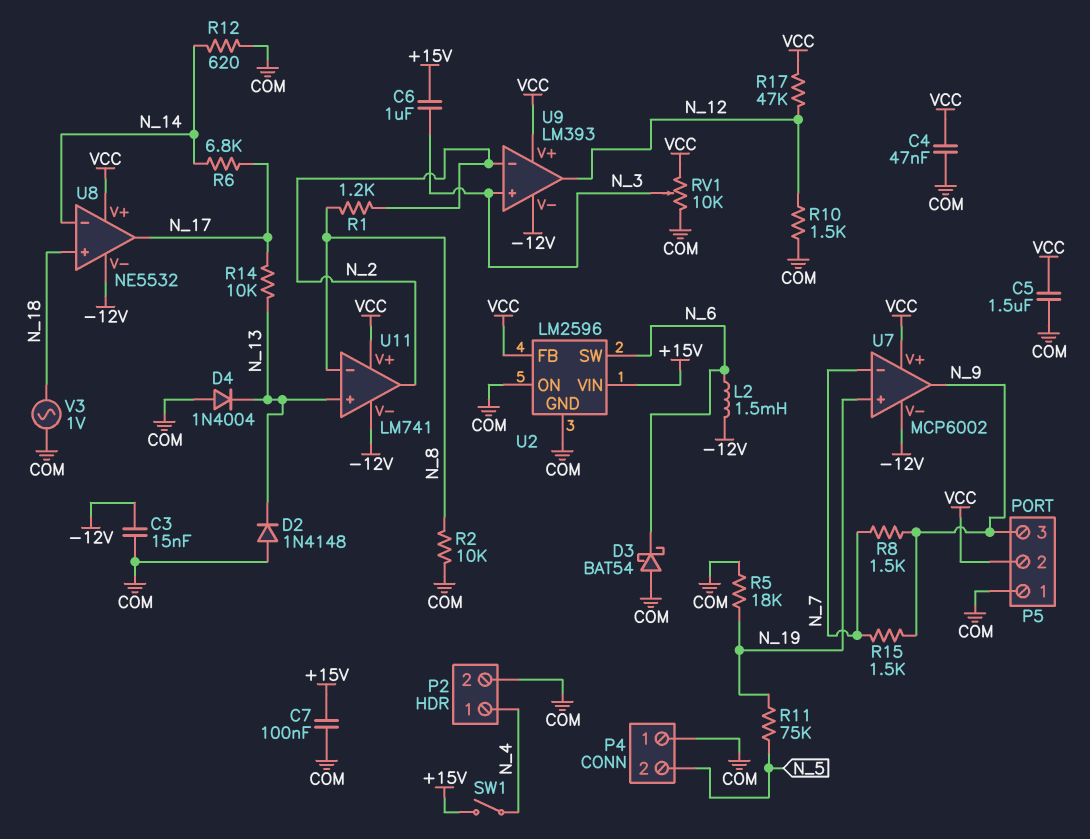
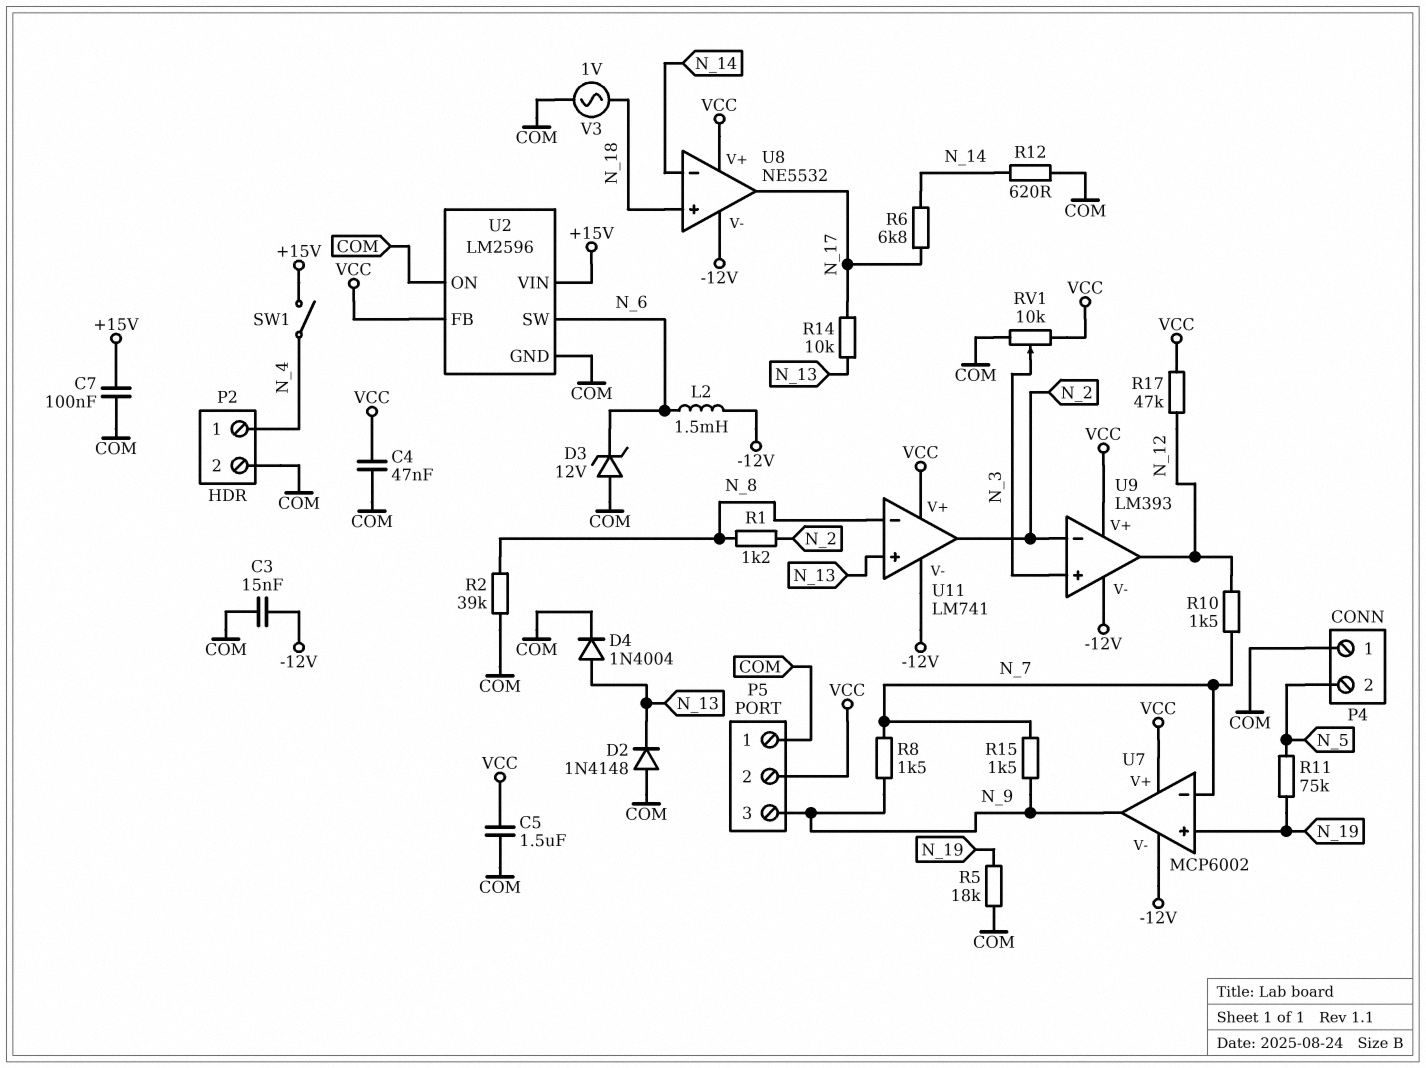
C6: 1uF (+15V, N_3) -> none
D3: schottky BAT54 (A COM, K N_6) -> zener 12V (A COM, K N_6)
D4: diode 1N4004 (A COM, K N_13) -> diode 1N4004 (A N_13, K COM)
R2: 10k (COM, N_8) -> 39k (COM, N_8)
R10: 1.5k (COM, N_12) -> 1.5k (N_7, N_12)

